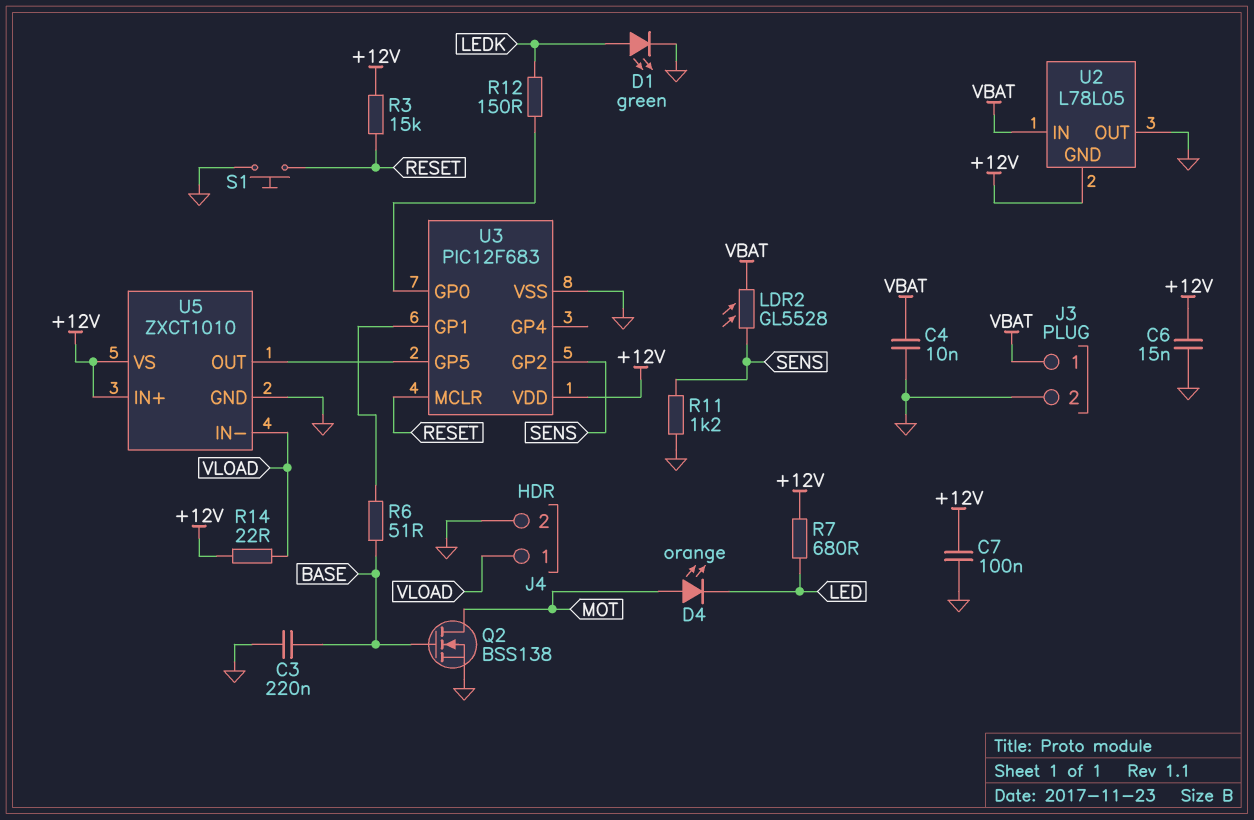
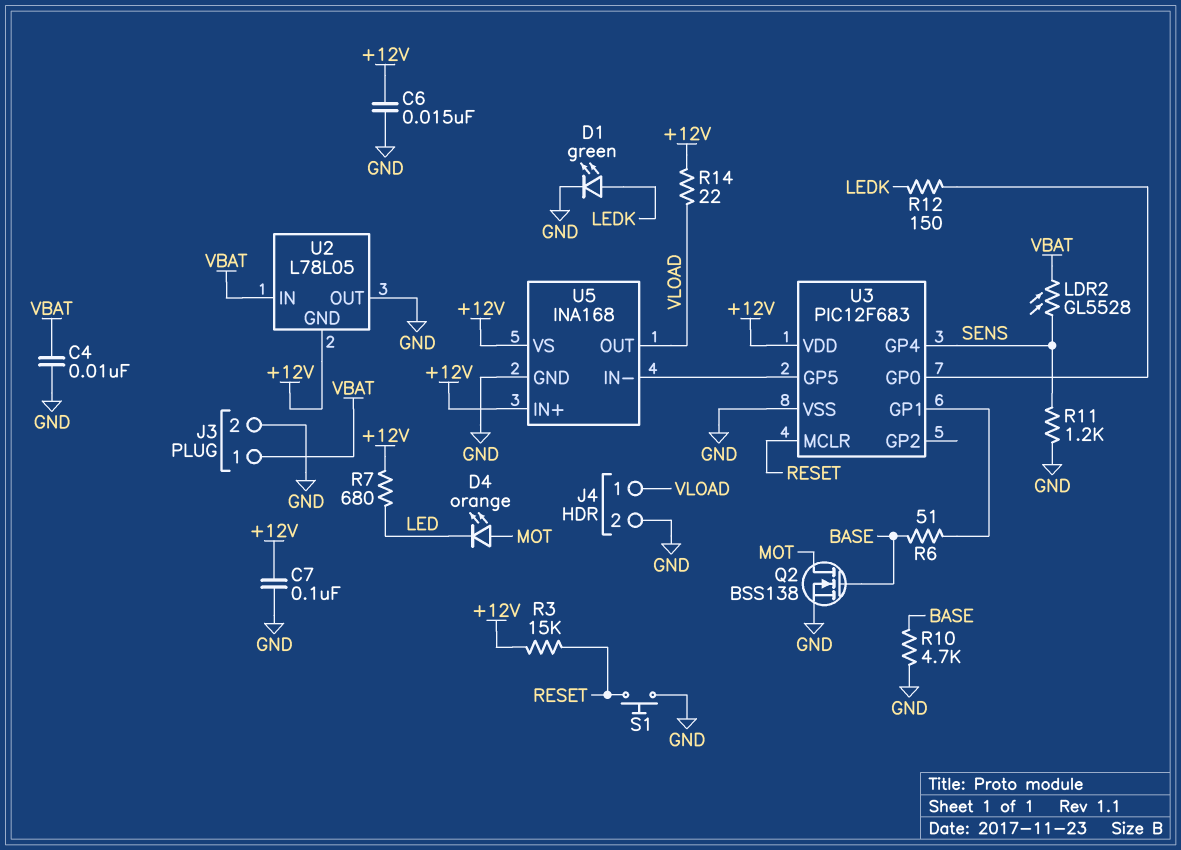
C3: 220nF (BASE, GND) -> none
R10: none -> 4.7k (BASE, GND)
U3 pin GP2: SENS -> none
U3 pin GP4: none -> SENS
U5: ZXCT1010 -> INA168
U5 pin IN-: VLOAD -> U3/GP5
U5 pin OUT: U3/GP5 -> VLOAD

